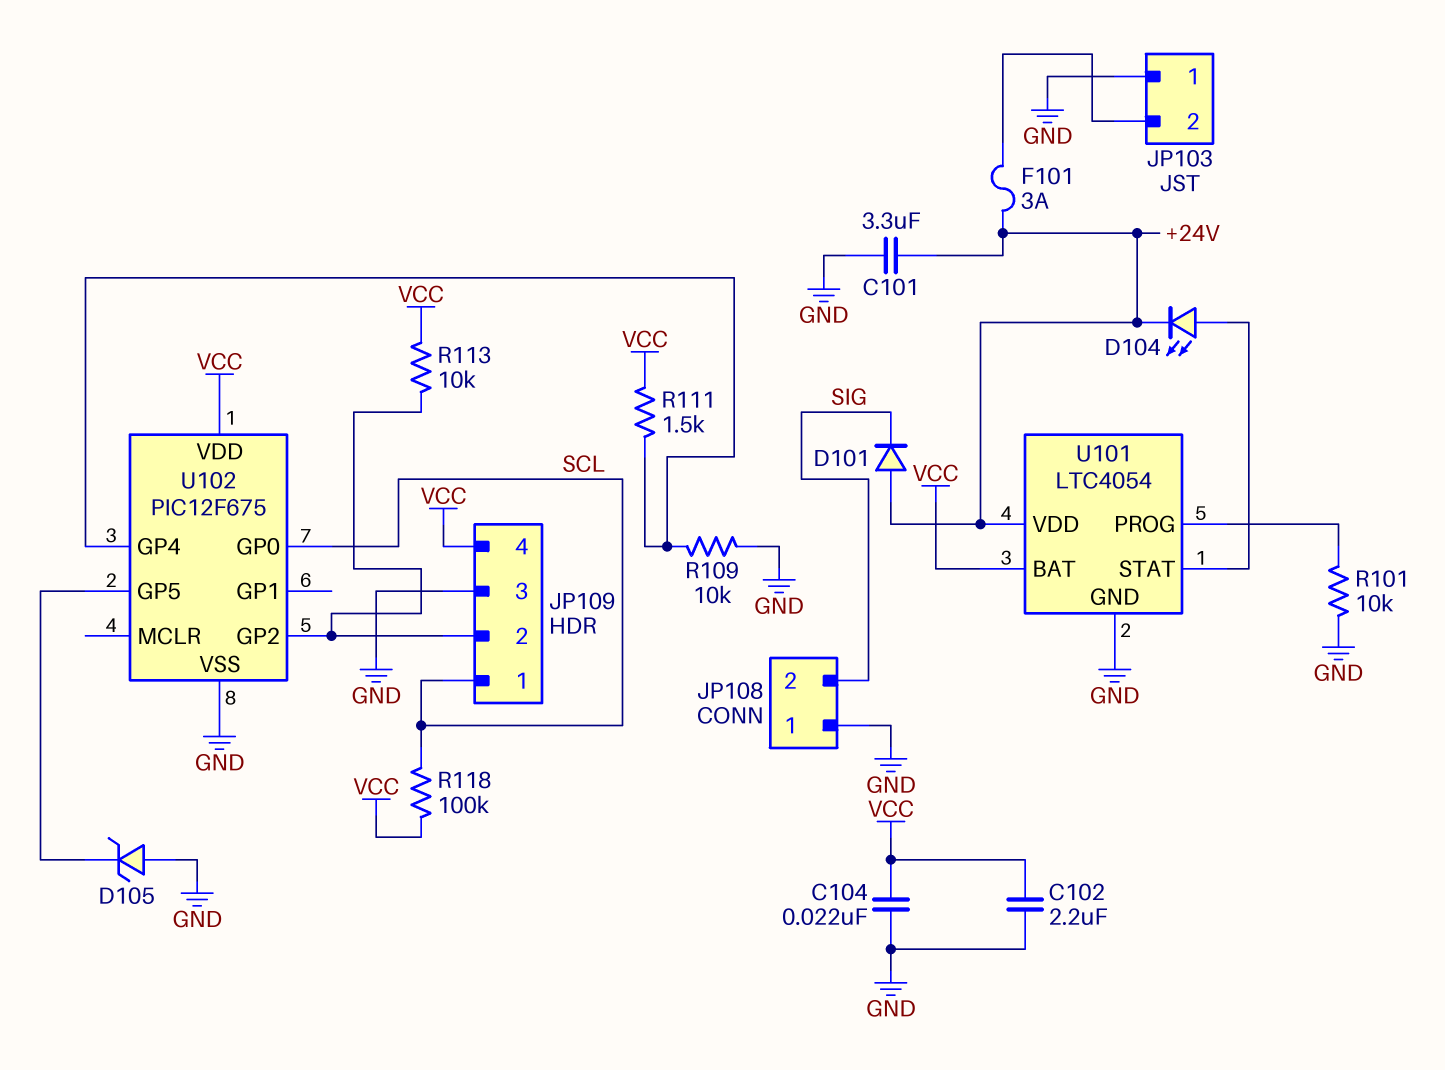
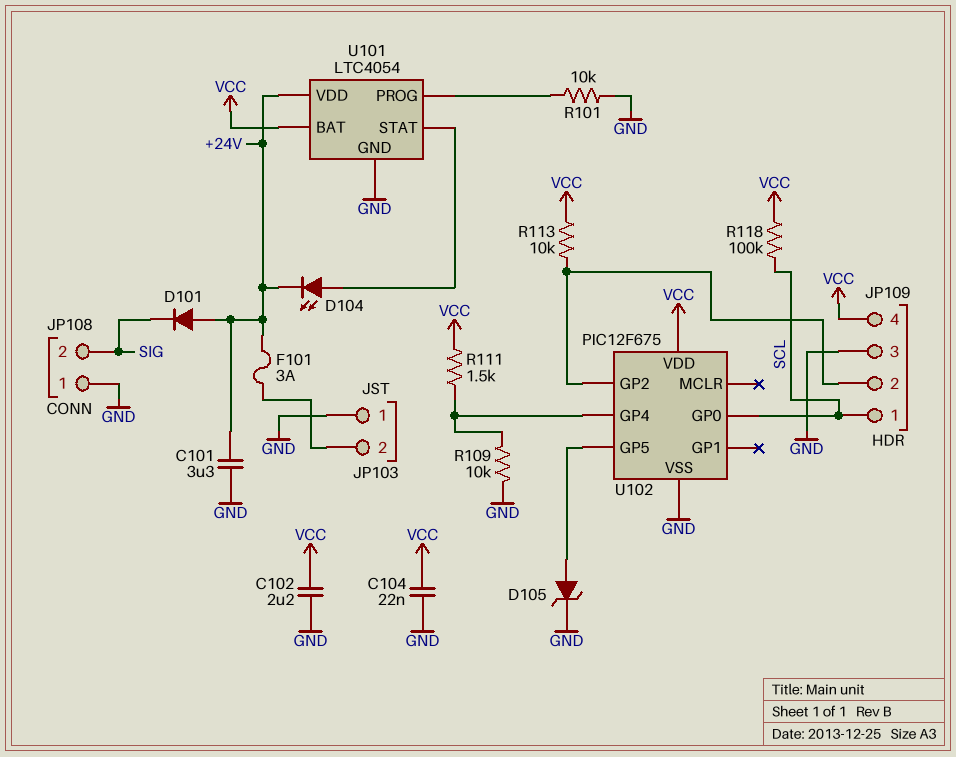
D105: zener (A GND, K U102/GP5) -> zener (A U102/GP5, K GND)

